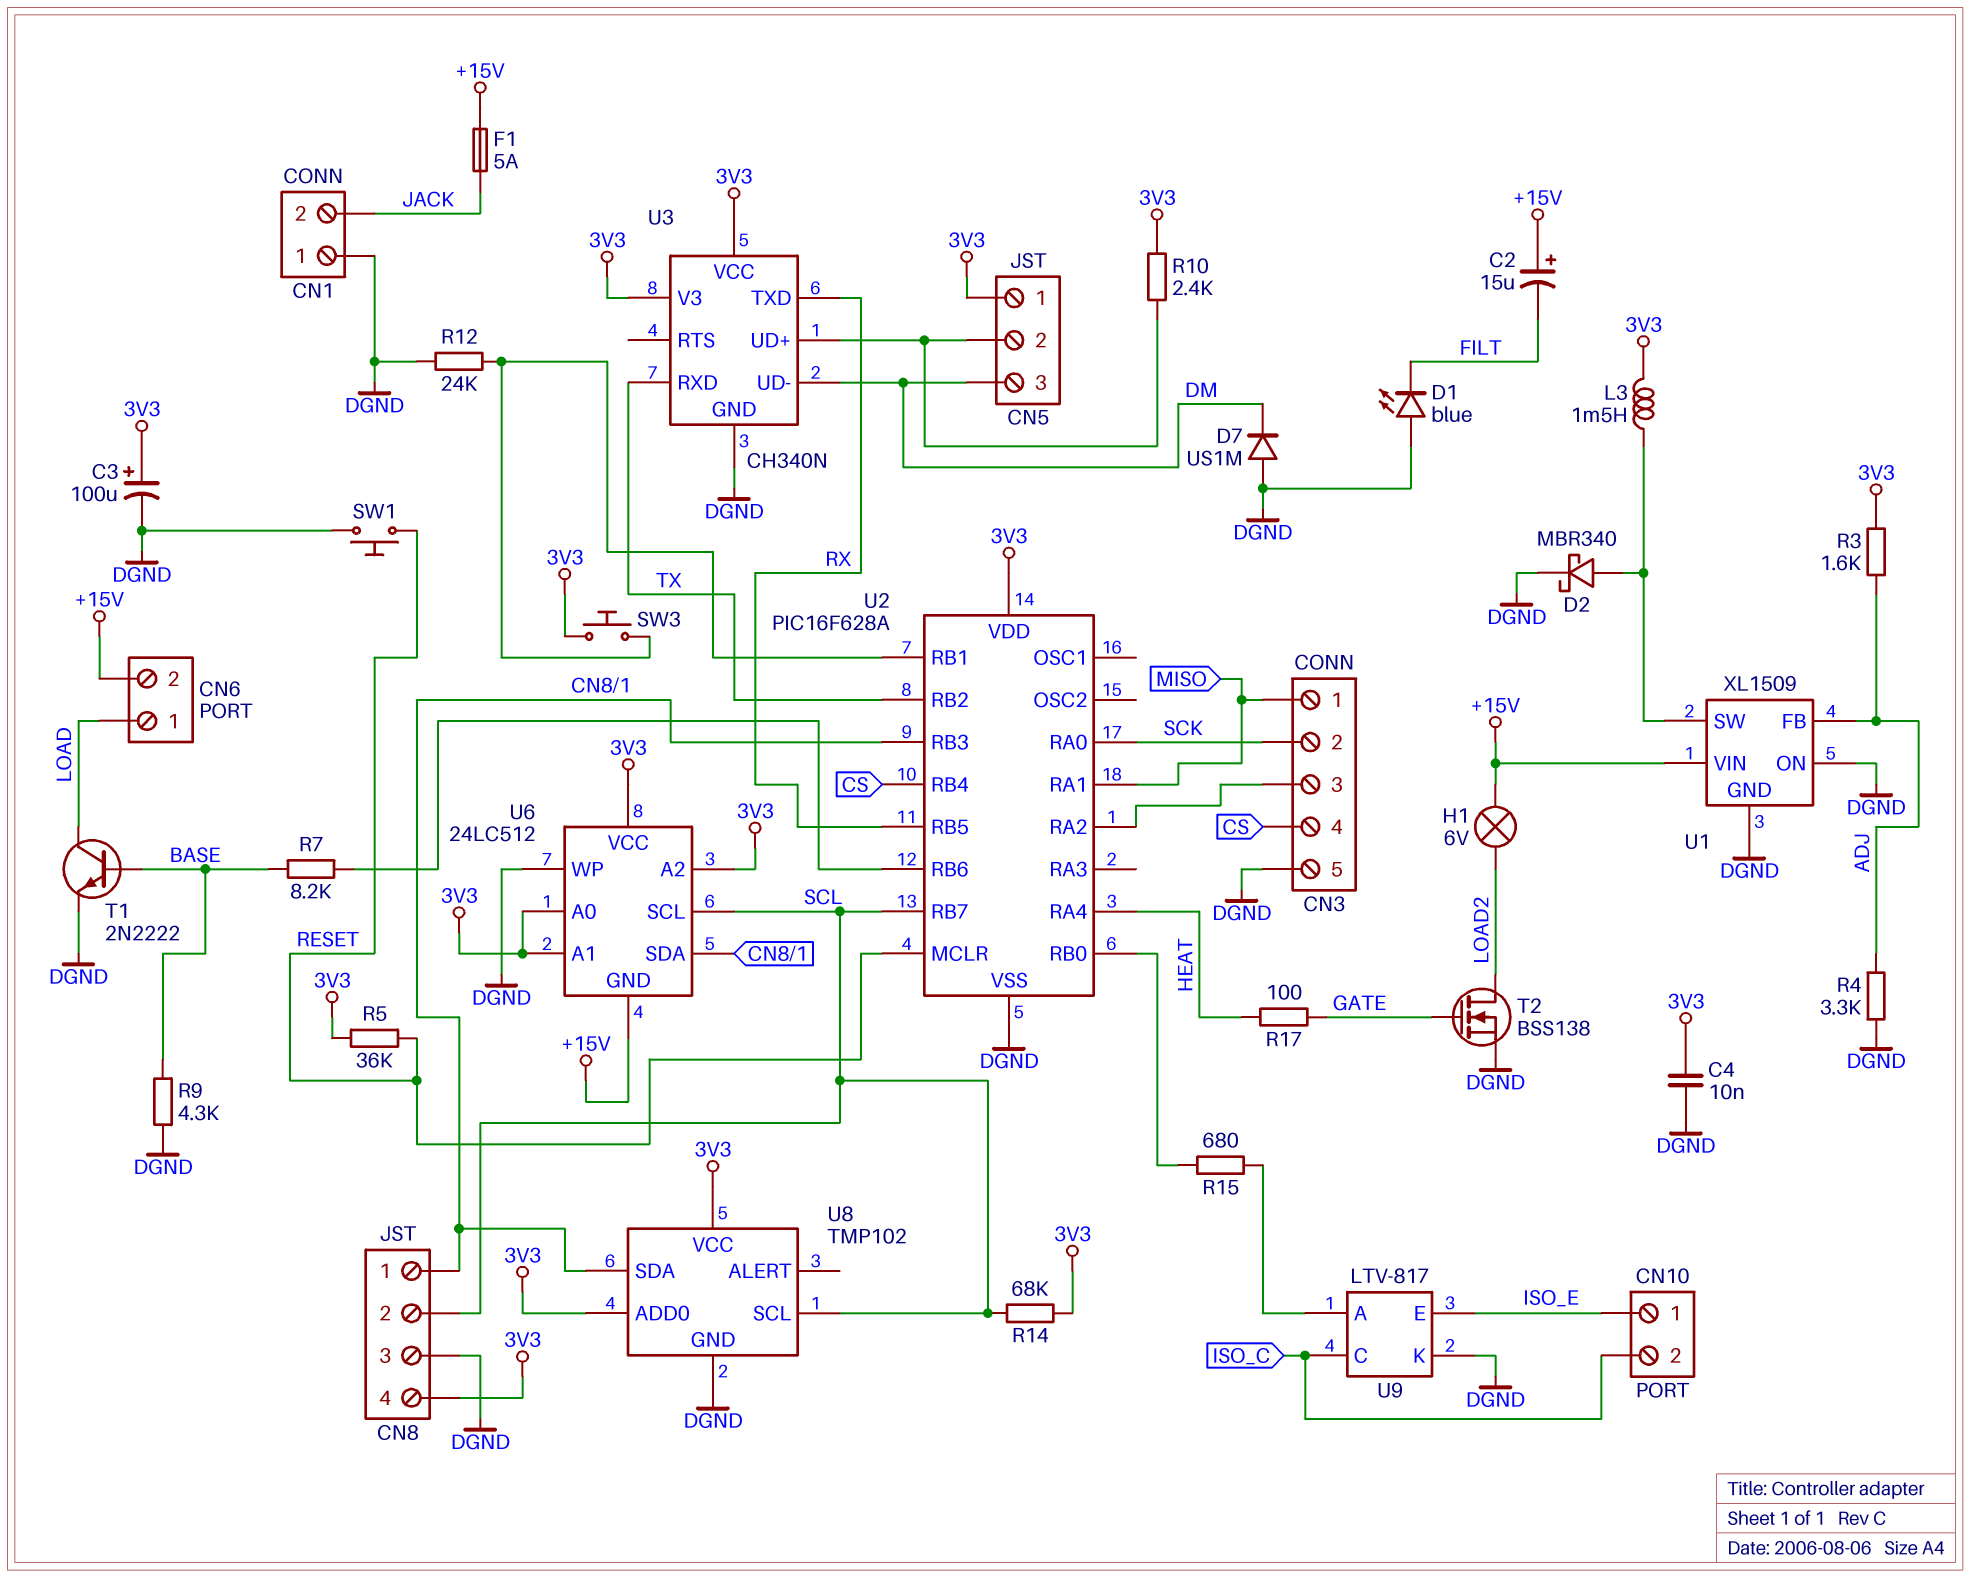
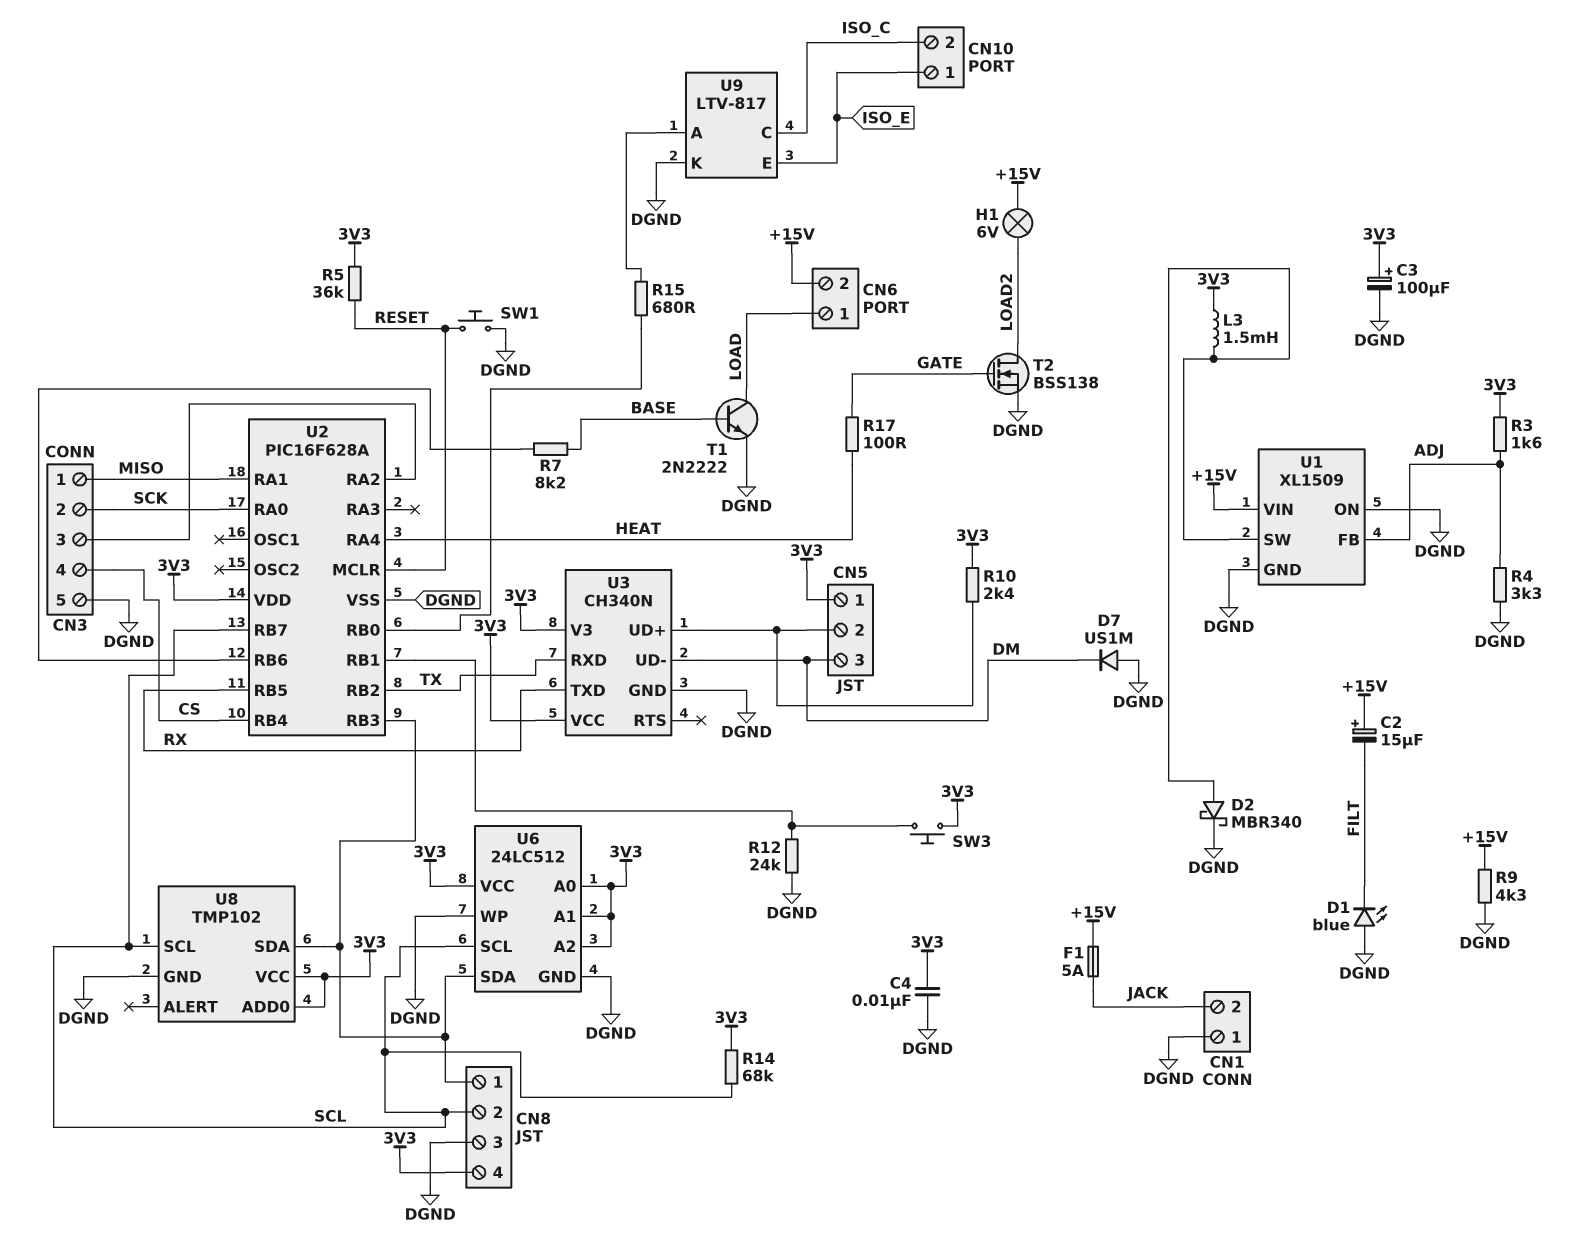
R9: 4.3k (BASE, DGND) -> 4.3k (+15V, DGND)
U6 pin GND: +15V -> DGND

